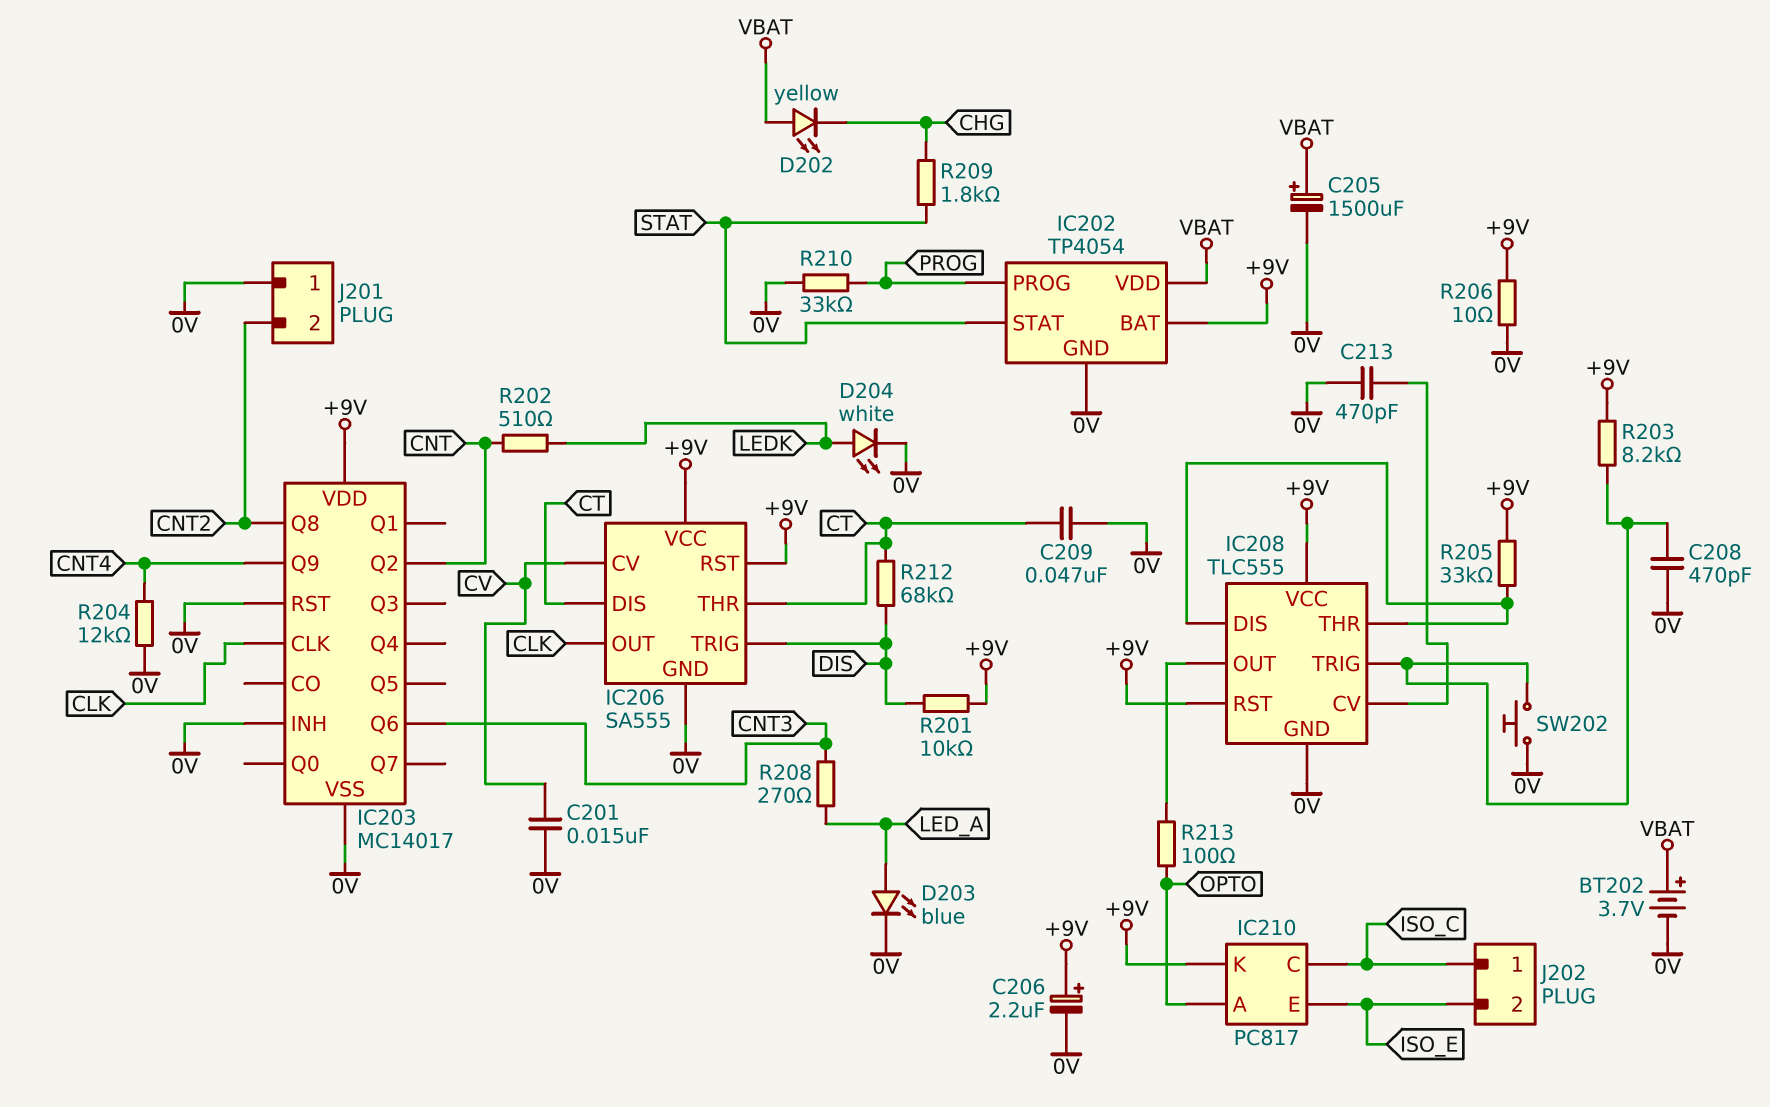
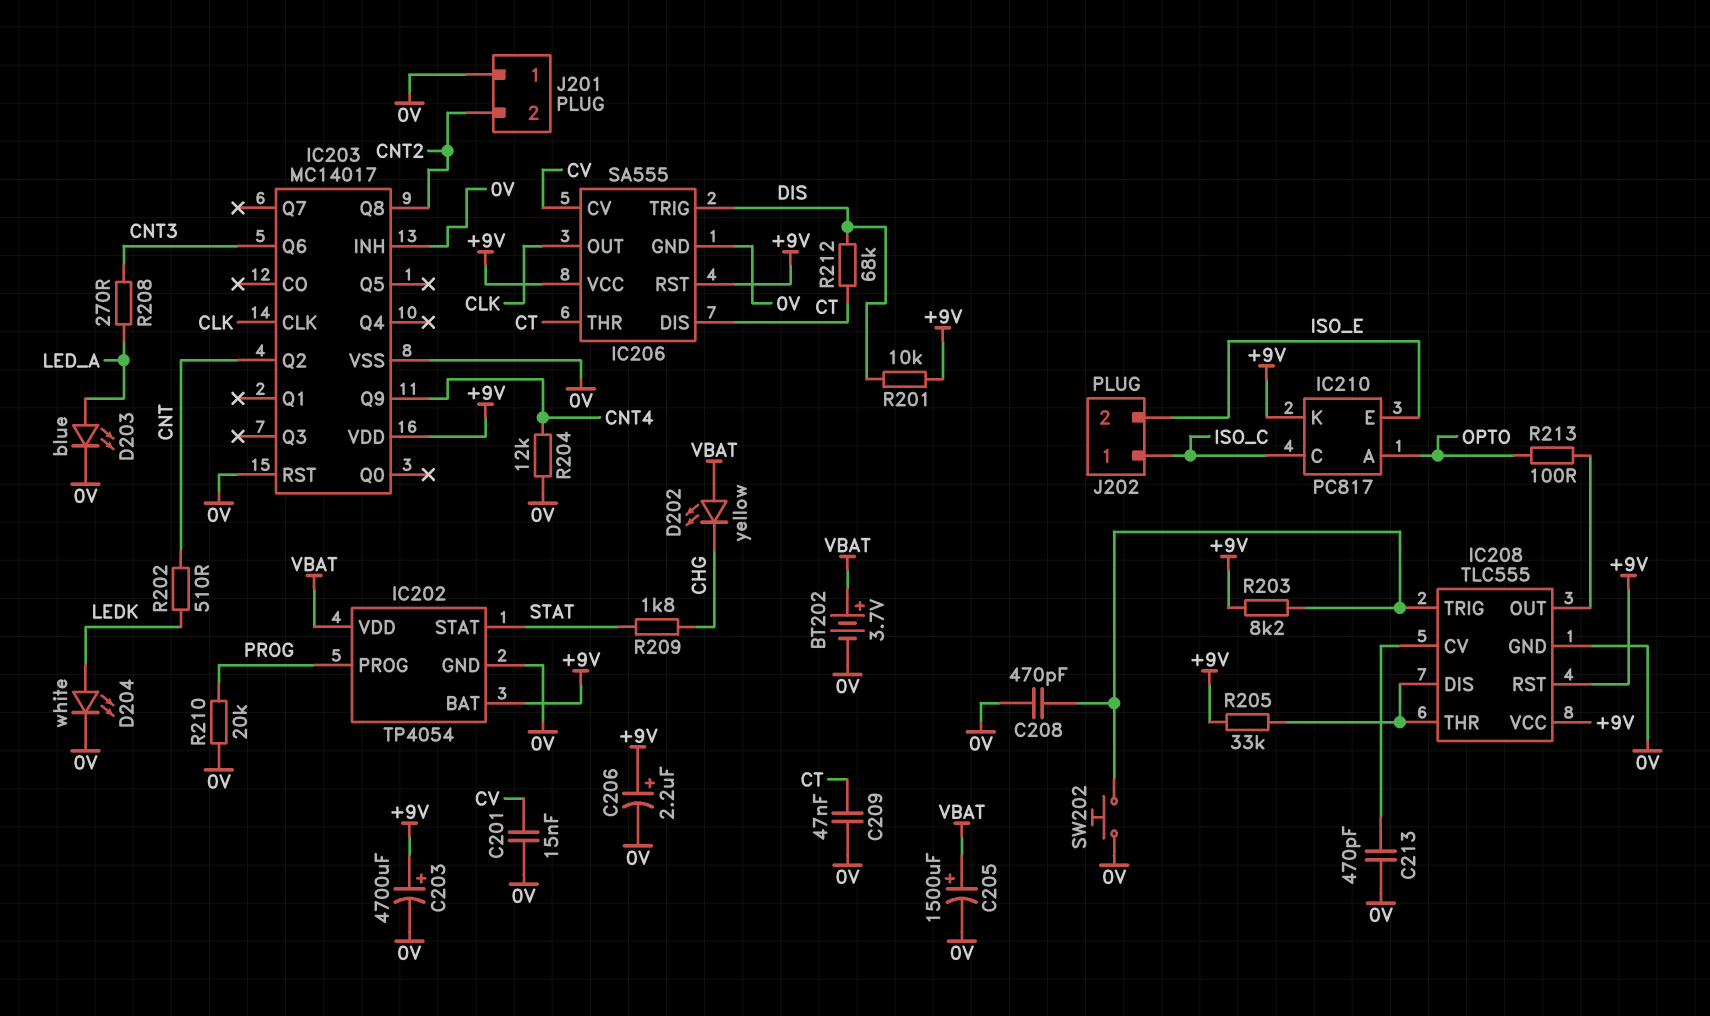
C203: none -> 4700uF (plus +9V, minus 0V)
R206: 10 (+9V, 0V) -> none
R210: 33k (0V, PROG) -> 20k (0V, PROG)

